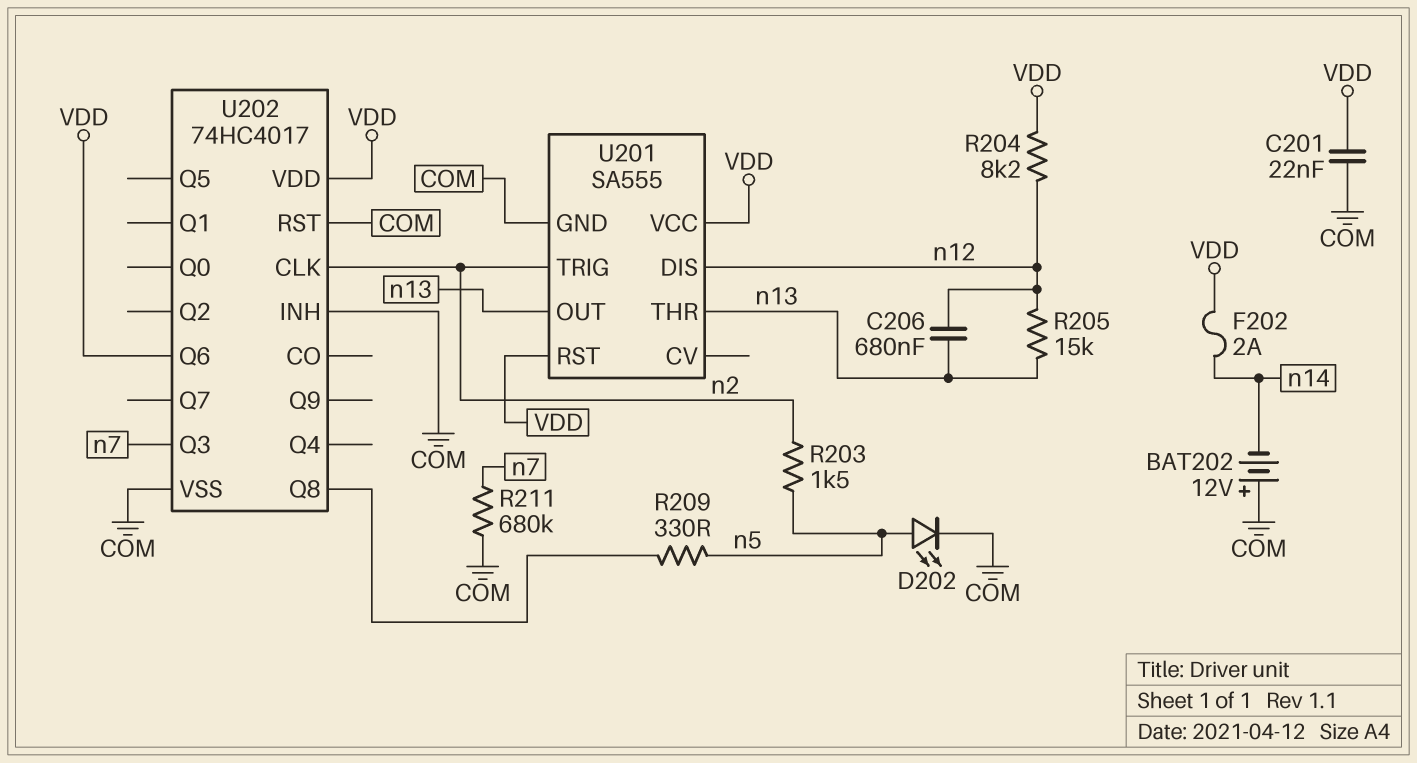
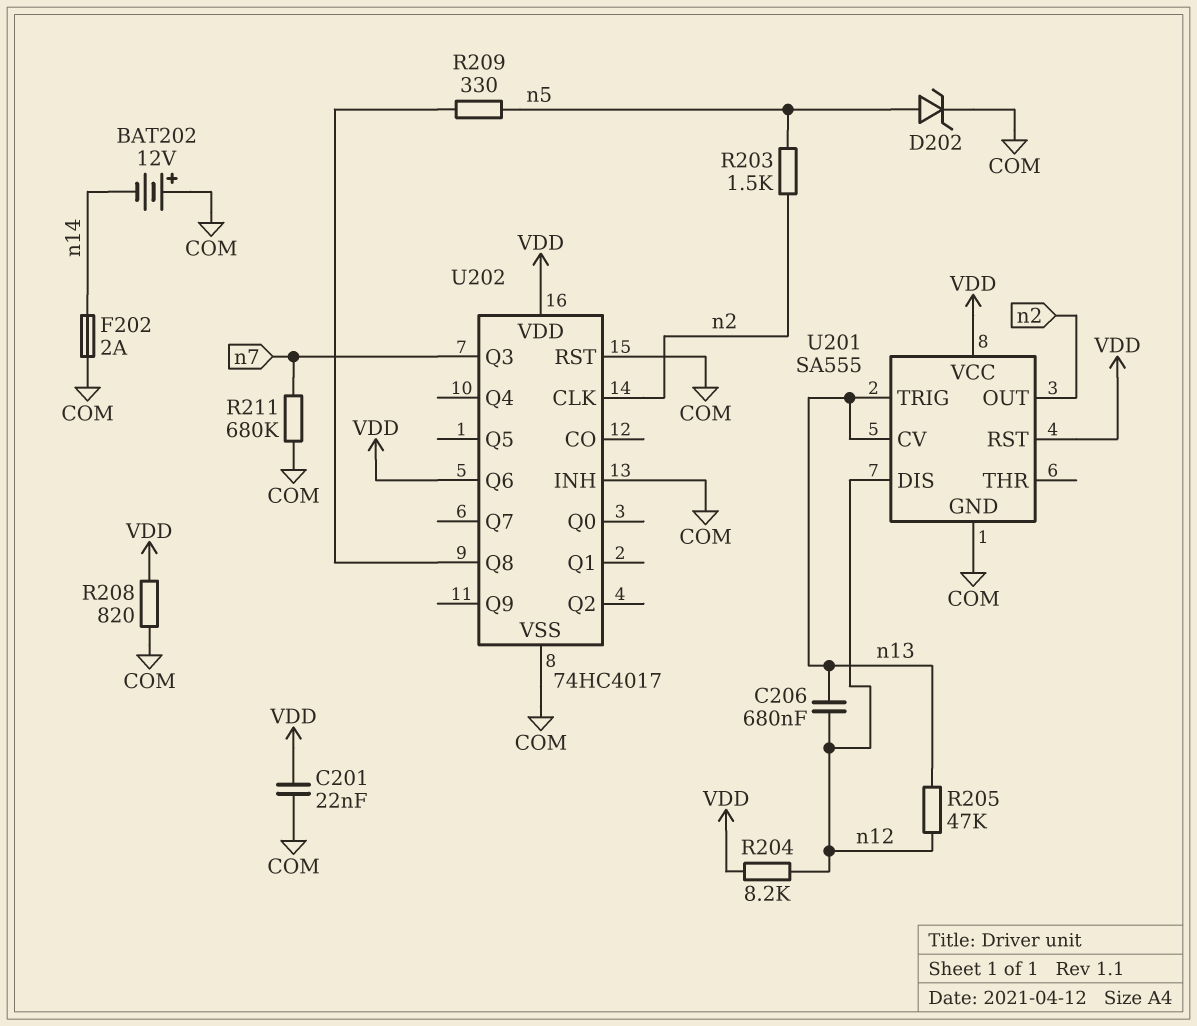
D202: LED (A n5, K COM) -> zener (A n5, K COM)
F202: 2A (VDD, n14) -> 2A (COM, n14)
R205: 15k (n12, n13) -> 47k (n12, n13)
R208: none -> 820 (COM, VDD)
U201 pin CV: none -> n13
U201 pin OUT: n13 -> n2
U201 pin THR: n13 -> none
U201 pin TRIG: n2 -> n13

